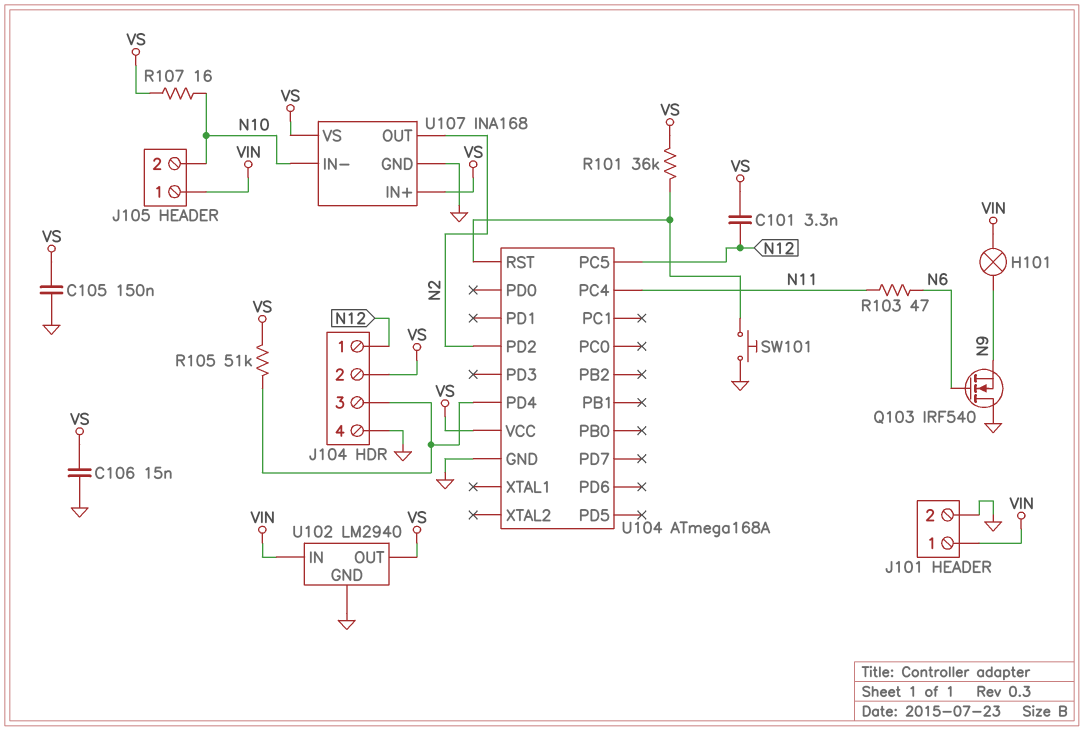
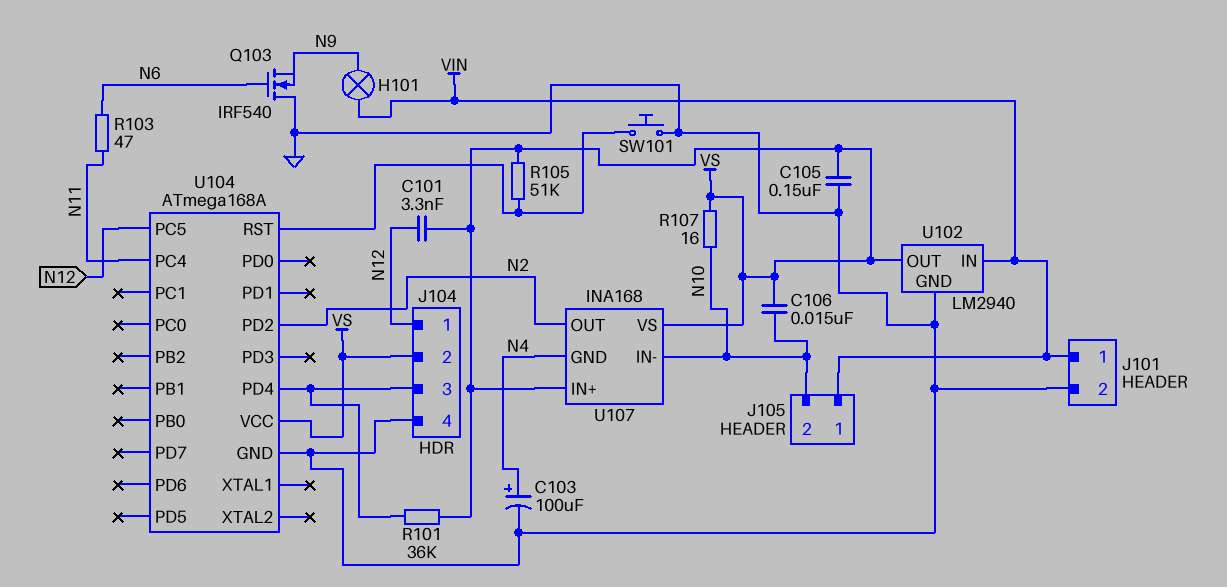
C103: none -> 100uF (plus N4, minus GND)
C106: 15nF (GND, VS) -> 15nF (N10, VS)
R101: 36k (U104/RST, VS) -> 36k (J104/3, VS)
R105: 51k (J104/3, VS) -> 51k (U104/RST, VS)
U107 pin GND: GND -> N4

